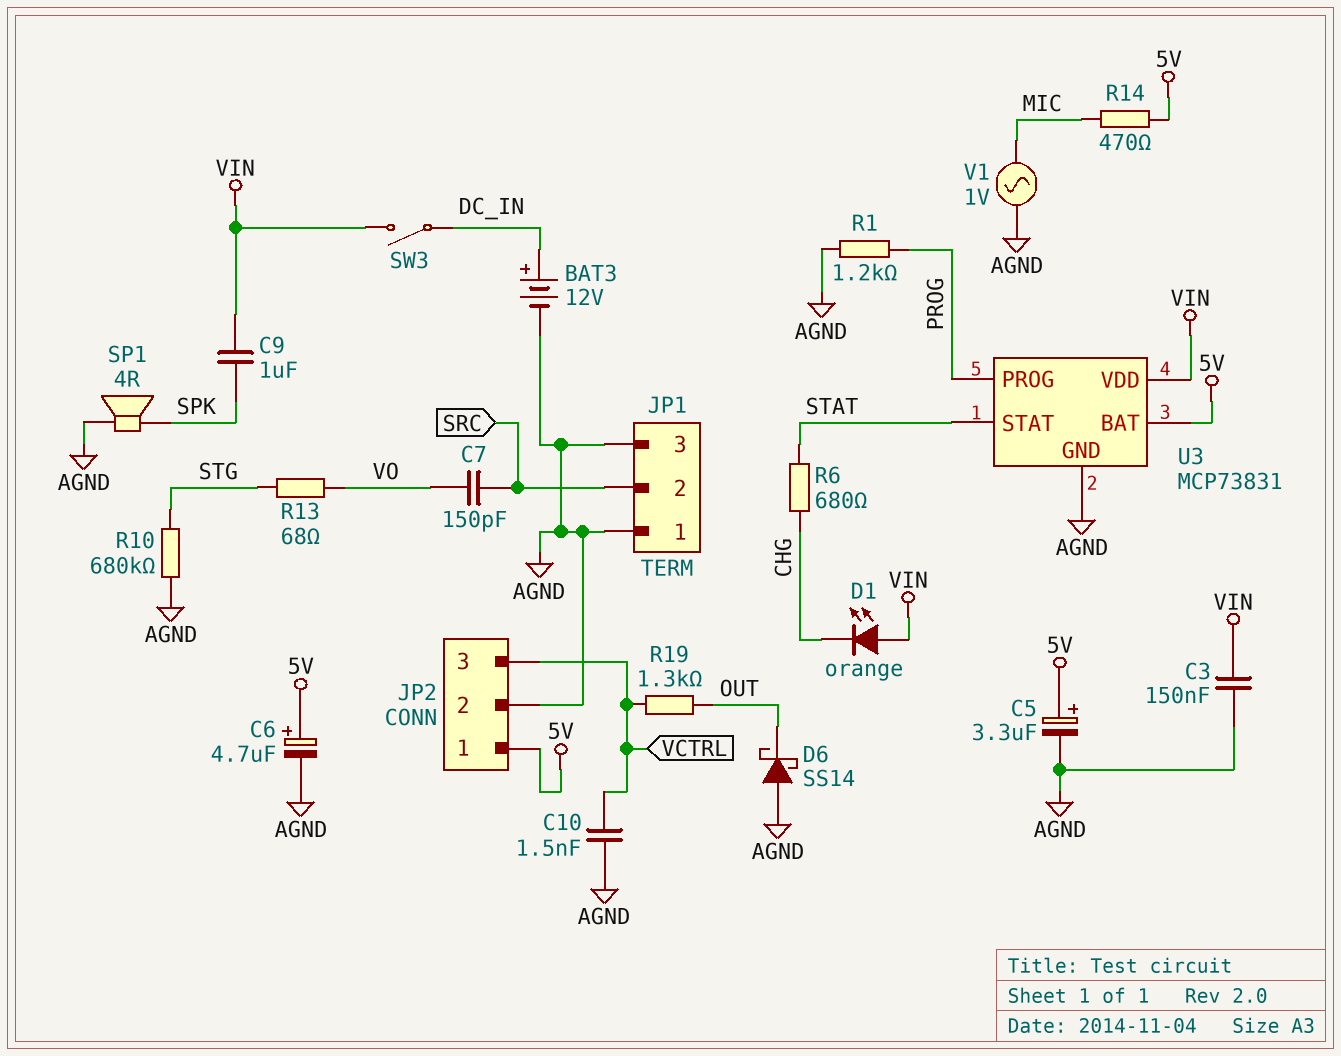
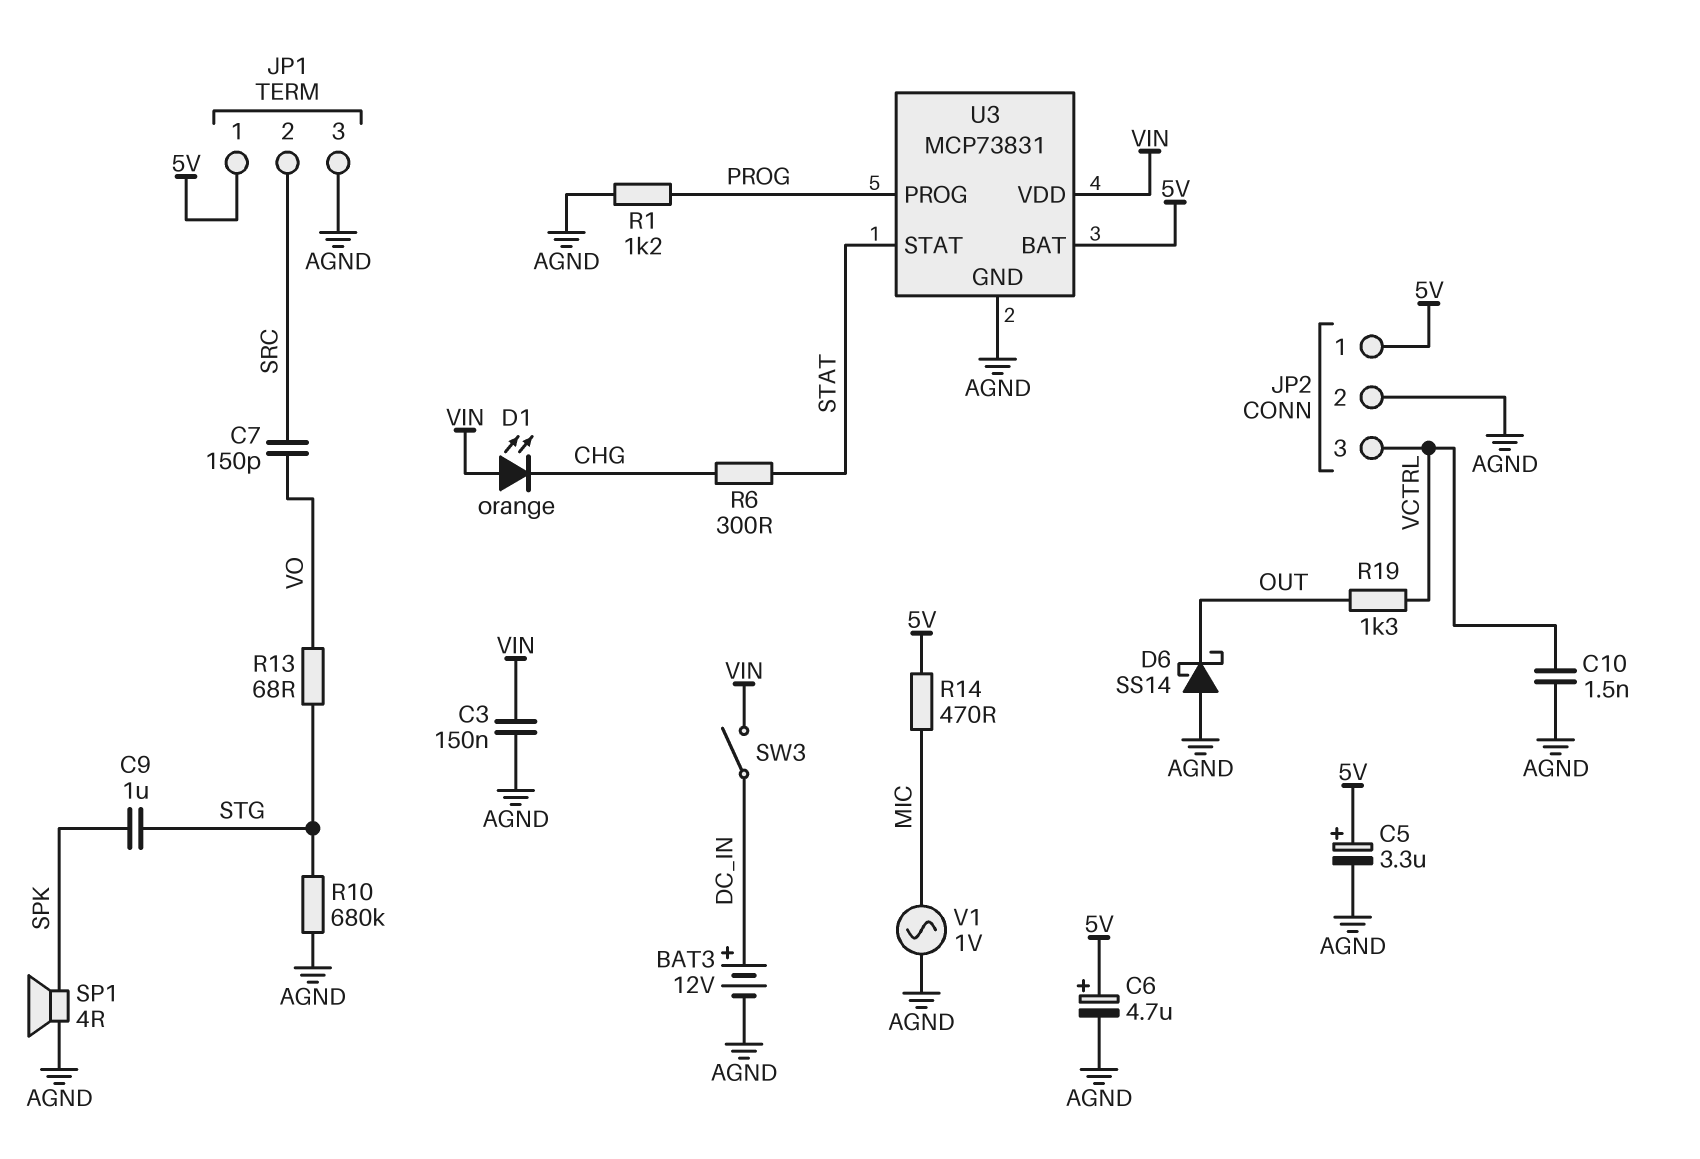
C9: 1uF (SPK, VIN) -> 1uF (SPK, STG)
JP1 pin 1: AGND -> 5V
R6: 680 (CHG, STAT) -> 300 (CHG, STAT)

